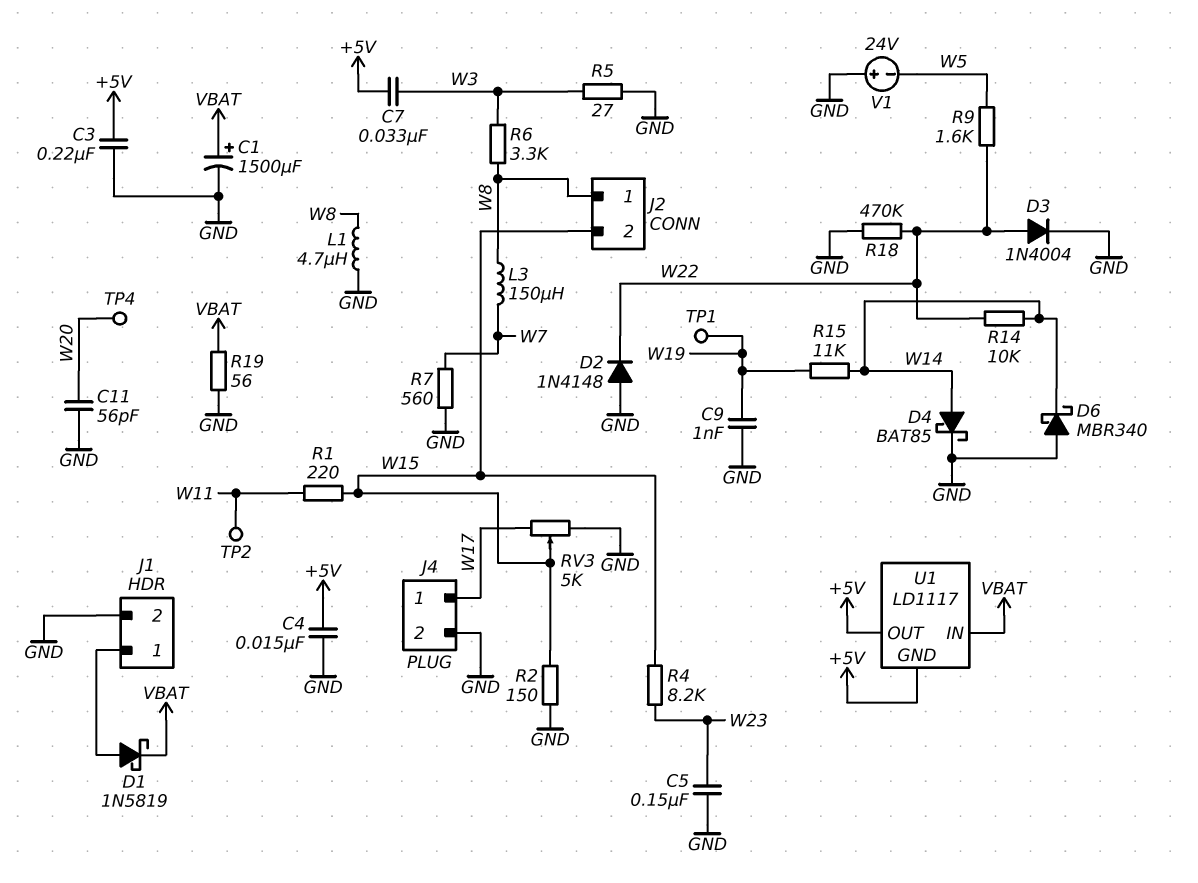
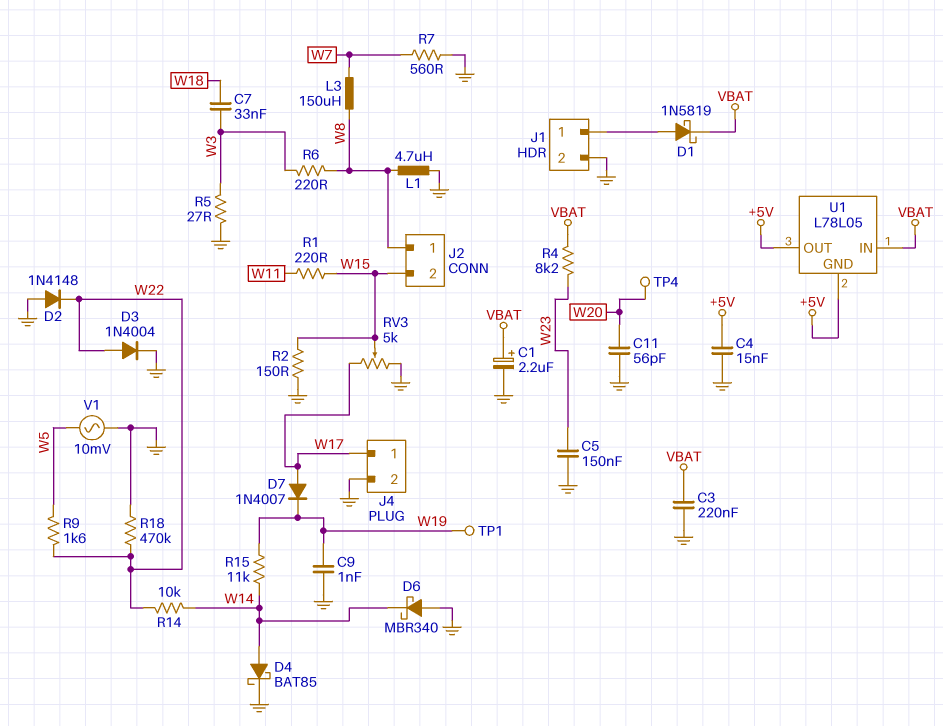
C1: 1500uF (plus VBAT, minus GND) -> 2.2uF (plus VBAT, minus GND)
C3: 220nF (+5V, GND) -> 220nF (GND, VBAT)
C7: 33nF (+5V, W3) -> 33nF (W3, W18)
D7: none -> diode 1N4007 (A W17, K W19)
R4: 8.2k (W15, W23) -> 8.2k (VBAT, W23)
R6: 3.3k (W3, W8) -> 220 (W3, W8)
R19: 56 (GND, VBAT) -> none
TP2: test point (W11) -> none
U1: LD1117 -> L78L05
V1: 24V (plus GND, minus W5) -> AC 10mV (GND, W5)

